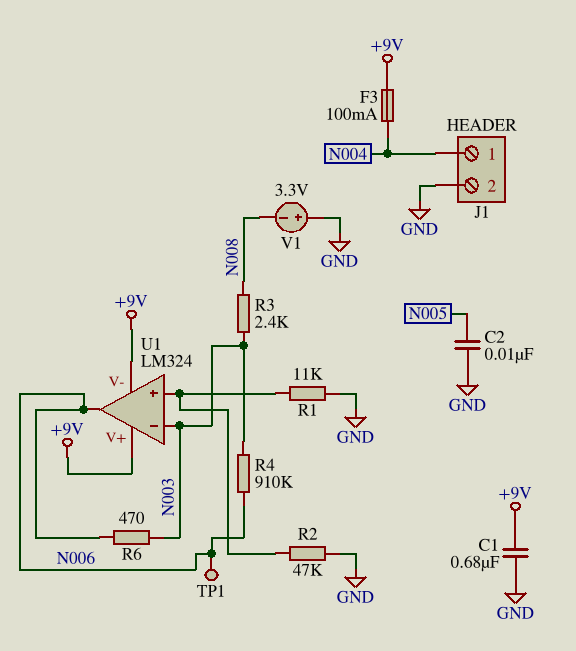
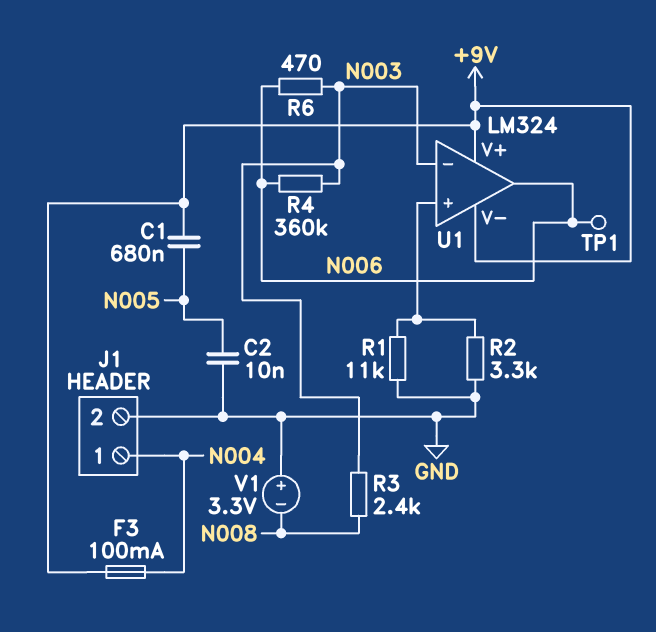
C1: 680nF (+9V, GND) -> 680nF (+9V, N005)
R2: 47k (GND, U1/in+) -> 3.3k (GND, U1/in+)
R4: 910k (N003, N006) -> 360k (N003, N006)

